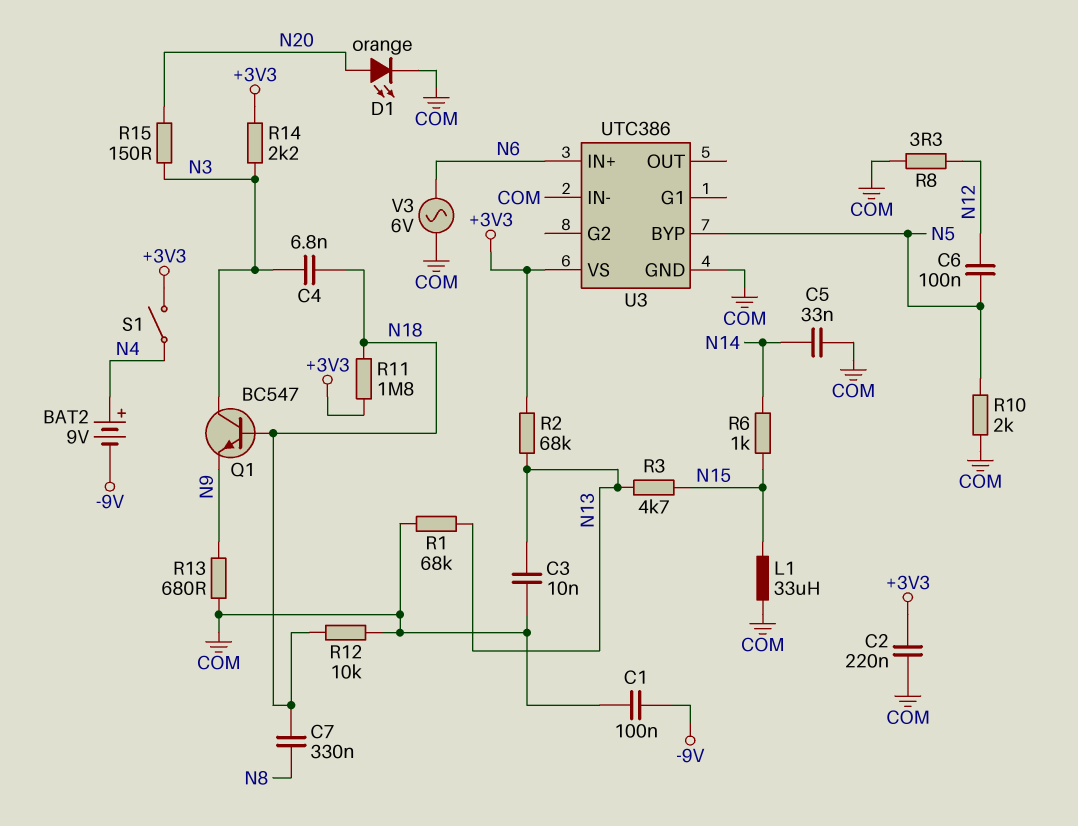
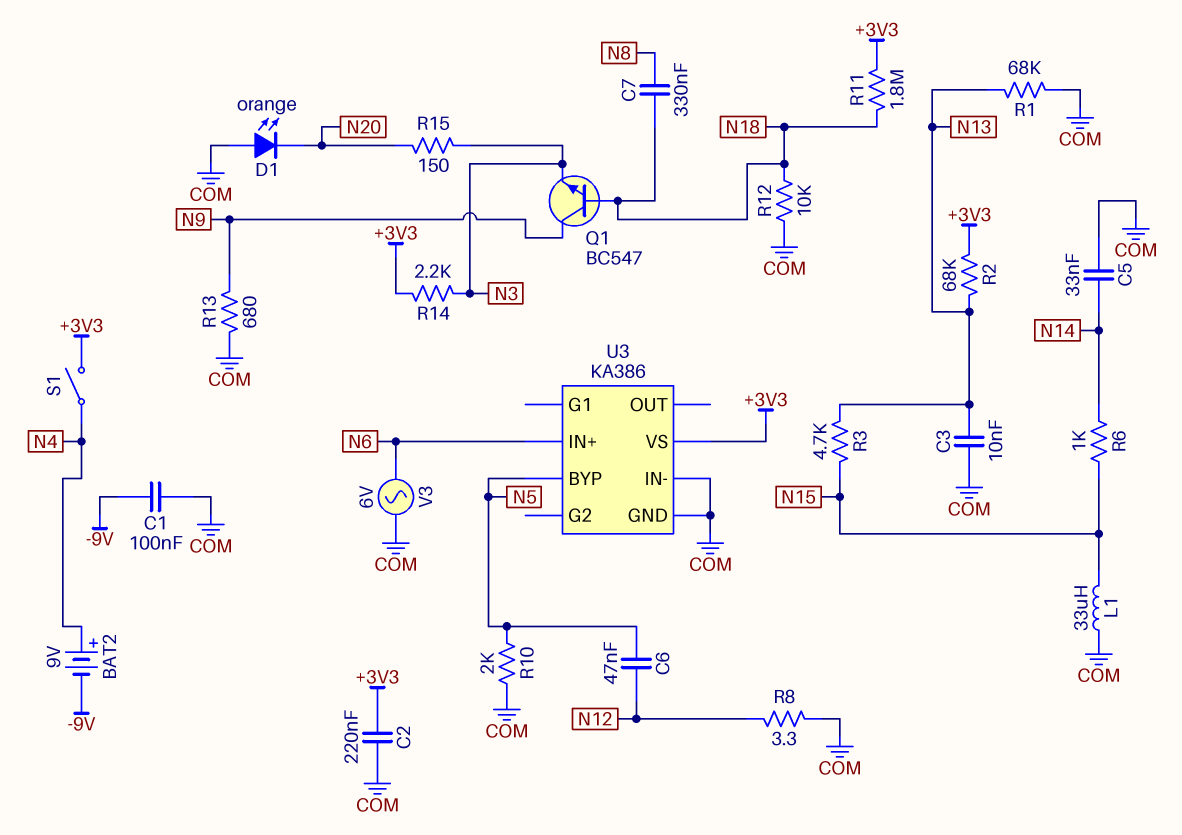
C4: 6.8nF (N3, N18) -> none
C6: 100nF (N5, N12) -> 47nF (N5, N12)
D1: LED orange (A N20, K COM) -> LED orange (A COM, K N20)
Q1: NPN BC547 (B N18, C N3, E N9) -> NPN BC547 (B N18, C N9, E N3)
U3: UTC386 -> KA386

